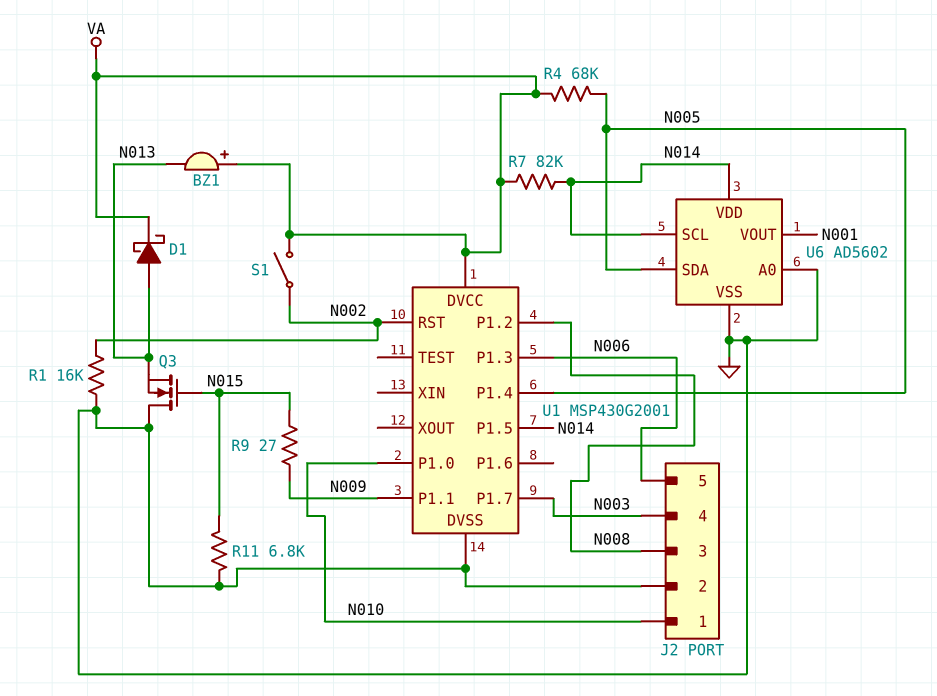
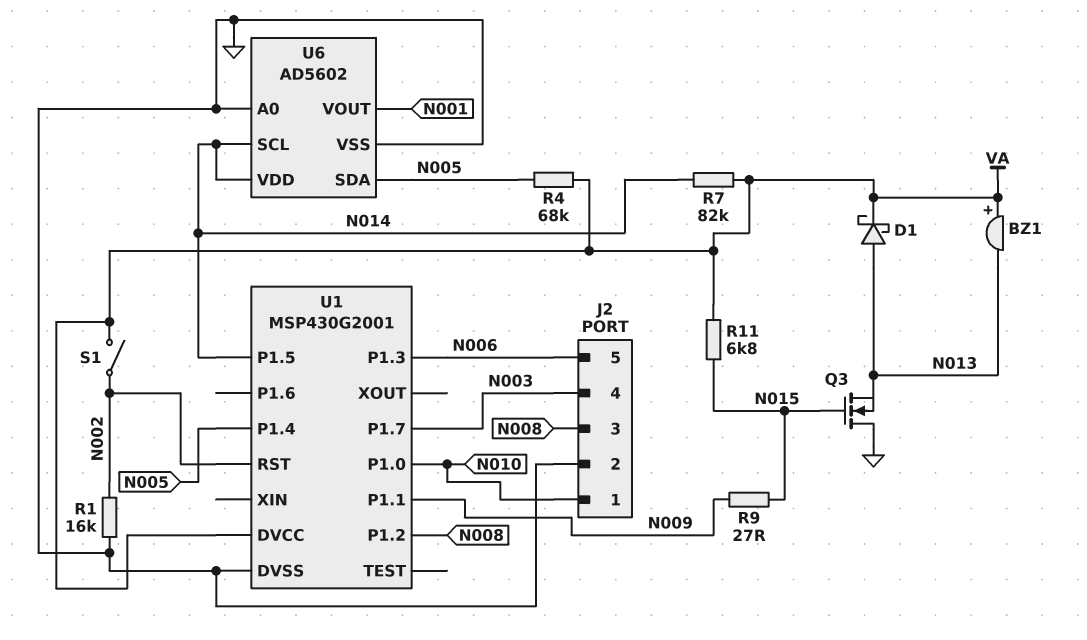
R11: 6.8k (GND, N015) -> 6.8k (N015, VA)

